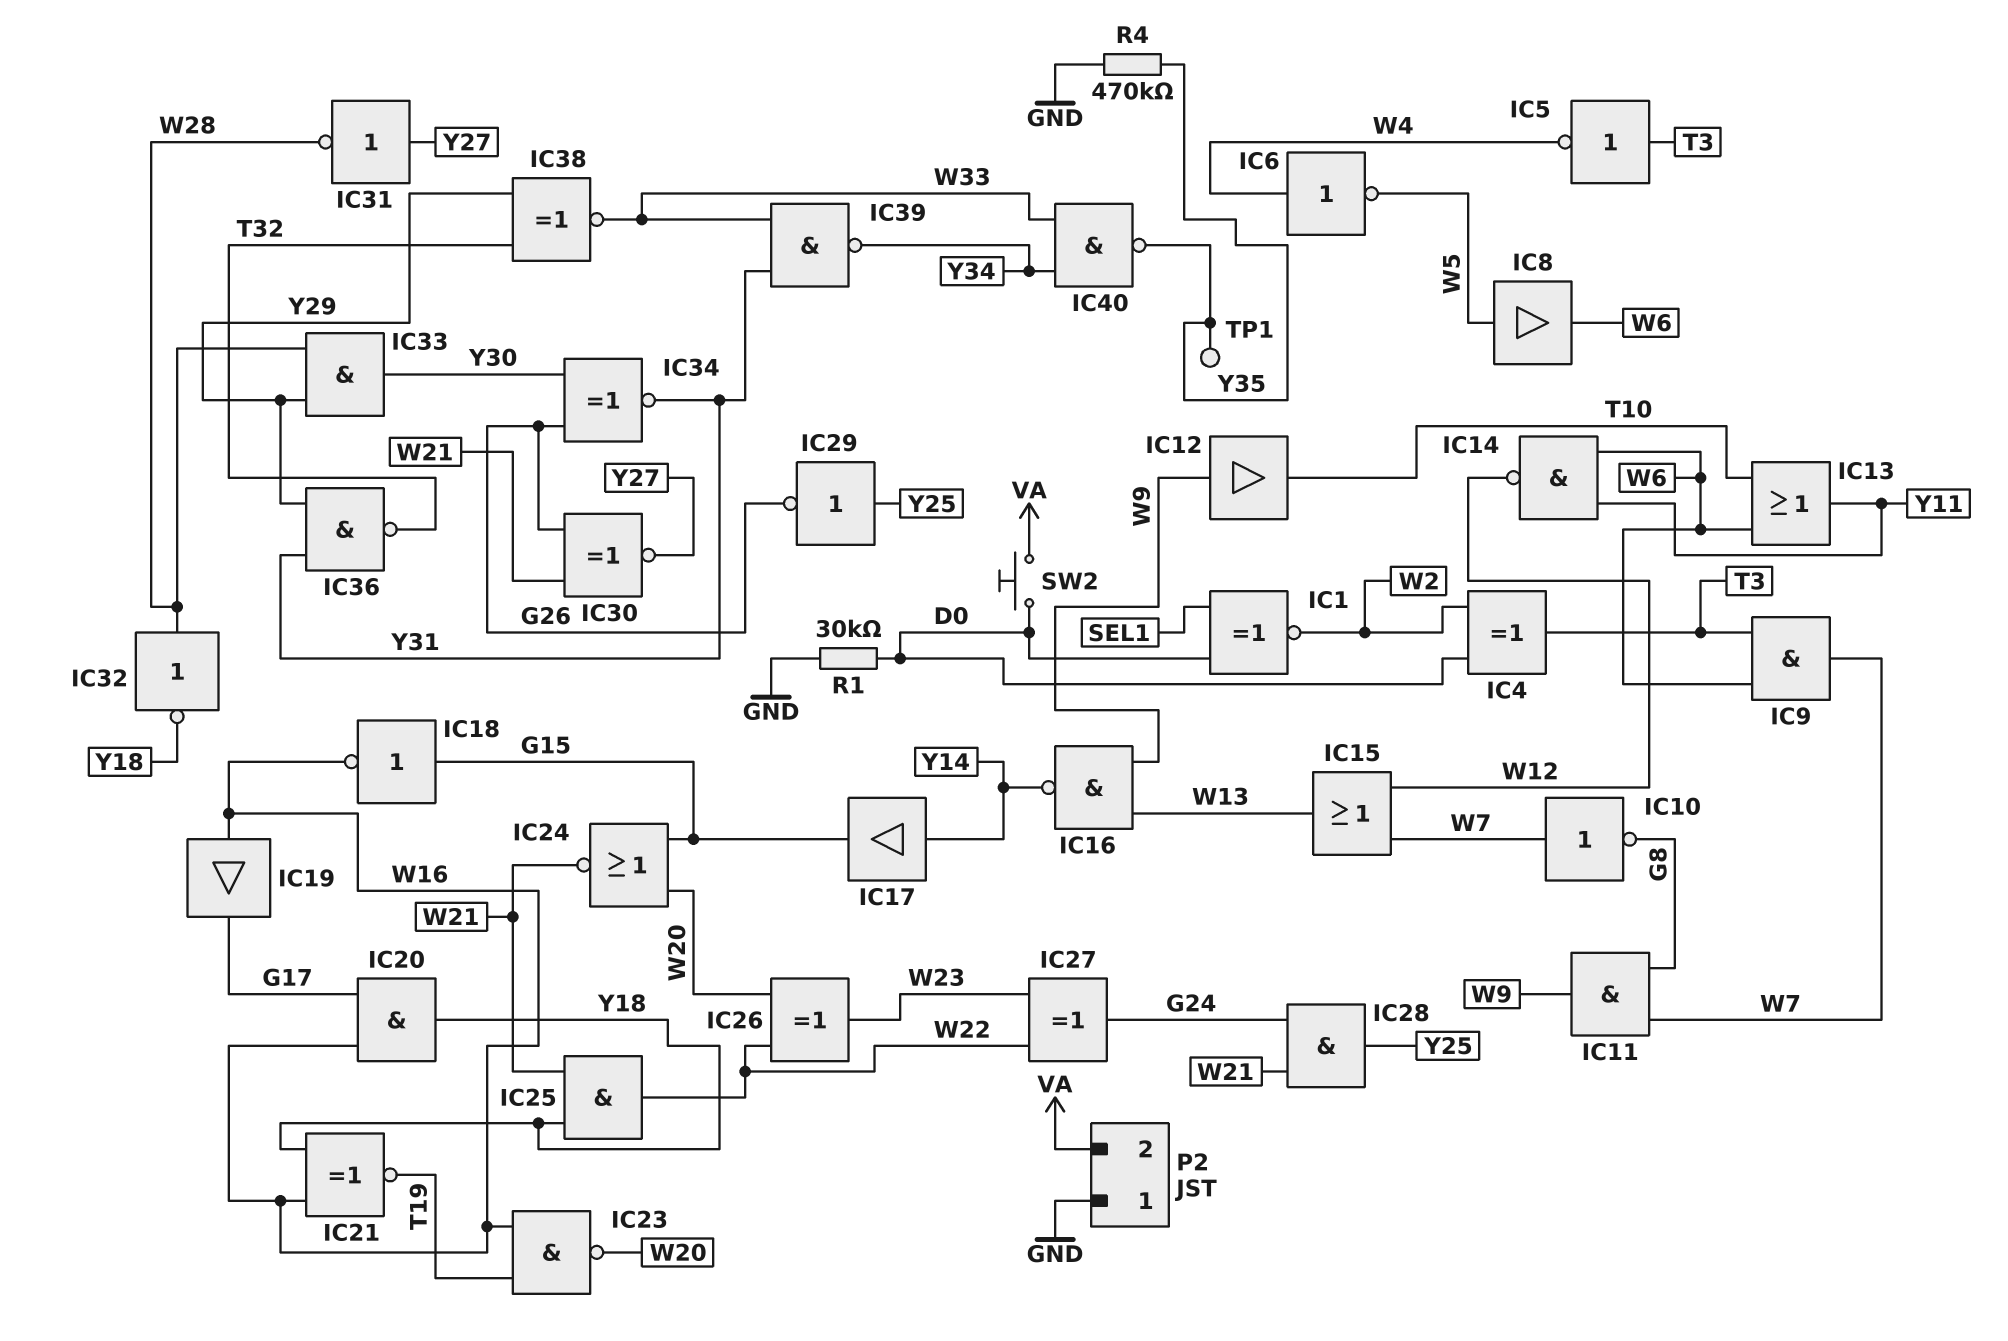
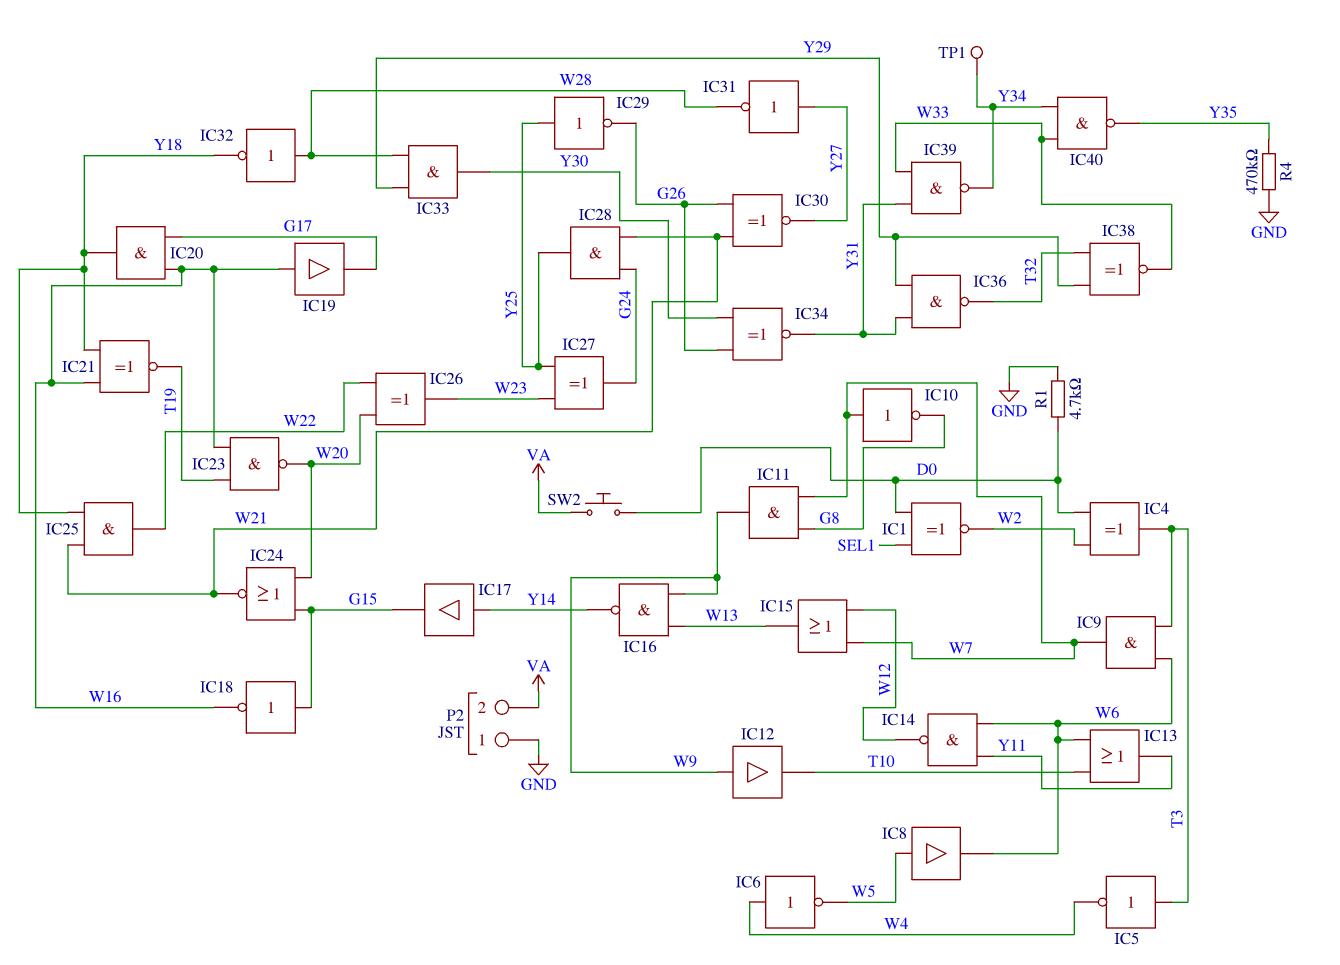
IC27: XOR (in W22, in W23, out G24) -> XOR (in W23, in Y25, out G24)
R1: 30k (D0, GND) -> 4.7k (D0, GND)
TP1: test point (Y35) -> test point (Y34)

